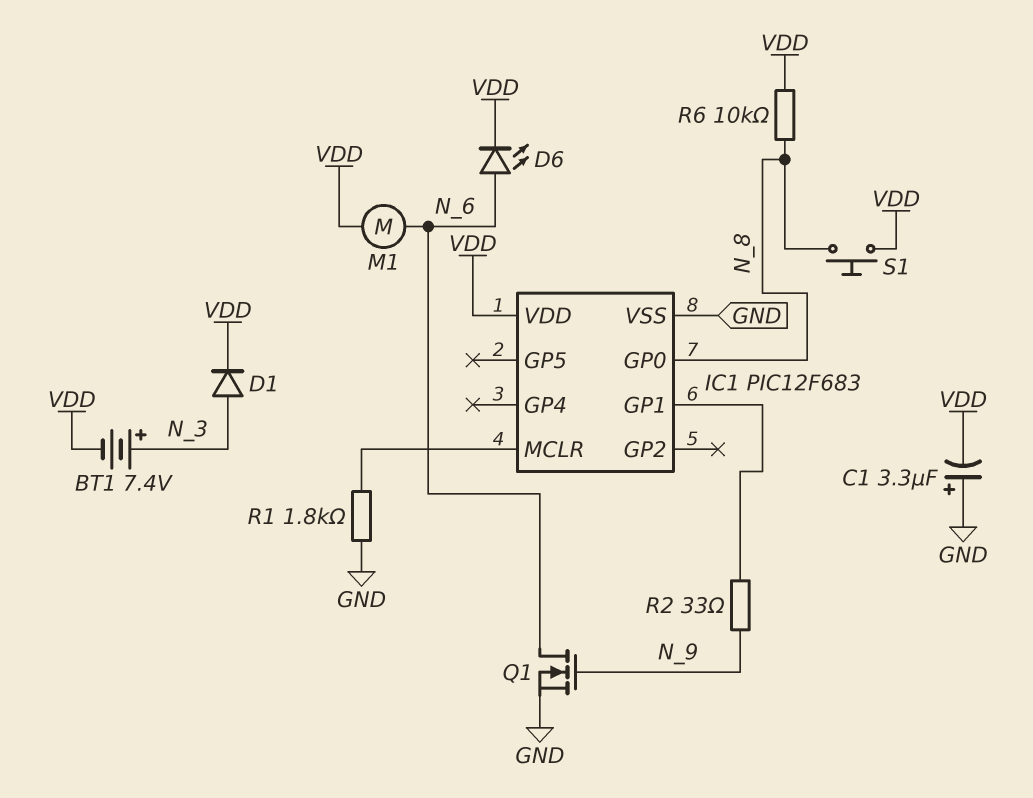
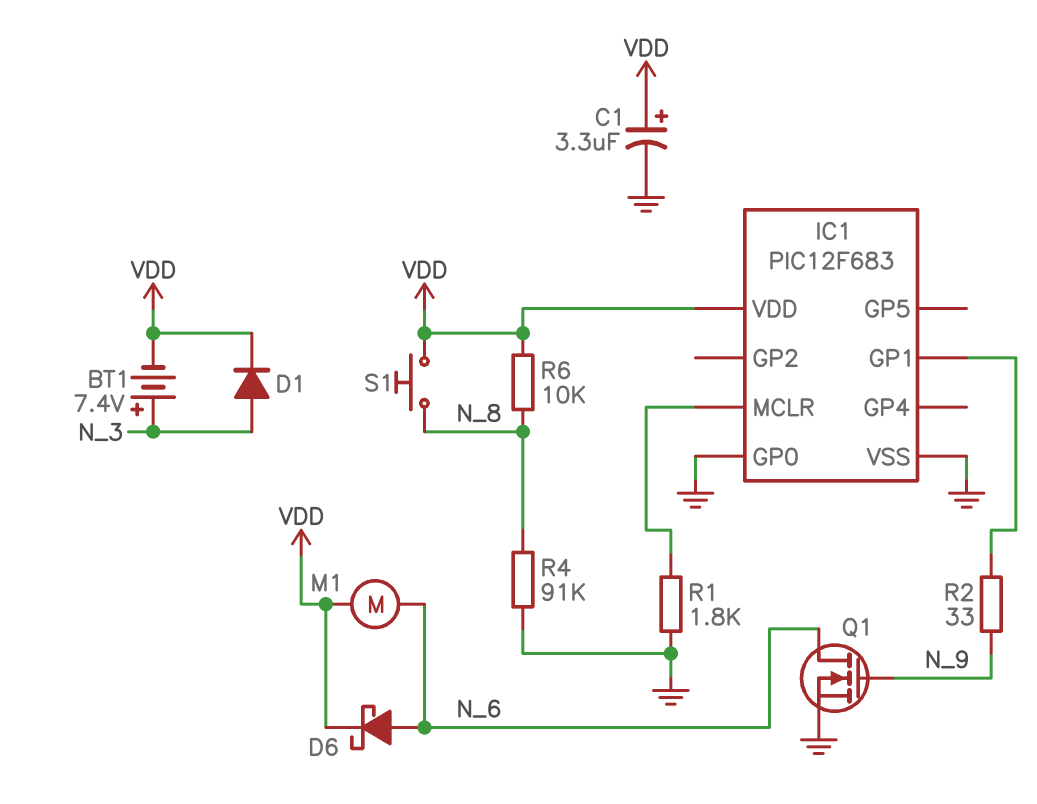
C1: 3.3uF (plus GND, minus VDD) -> 3.3uF (plus VDD, minus GND)
D6: LED (A N_6, K VDD) -> schottky (A N_6, K VDD)
IC1 pin GP0: N_8 -> GND
R4: none -> 91k (GND, N_8)

